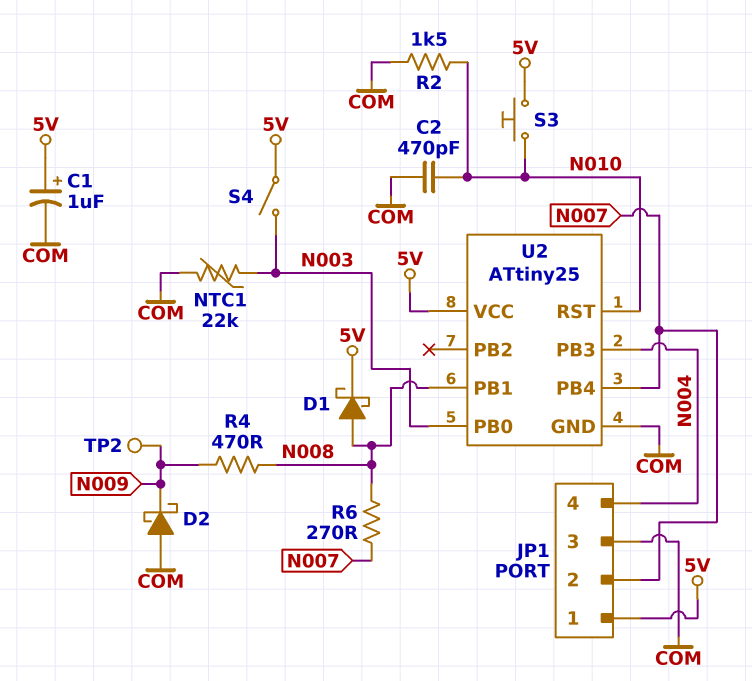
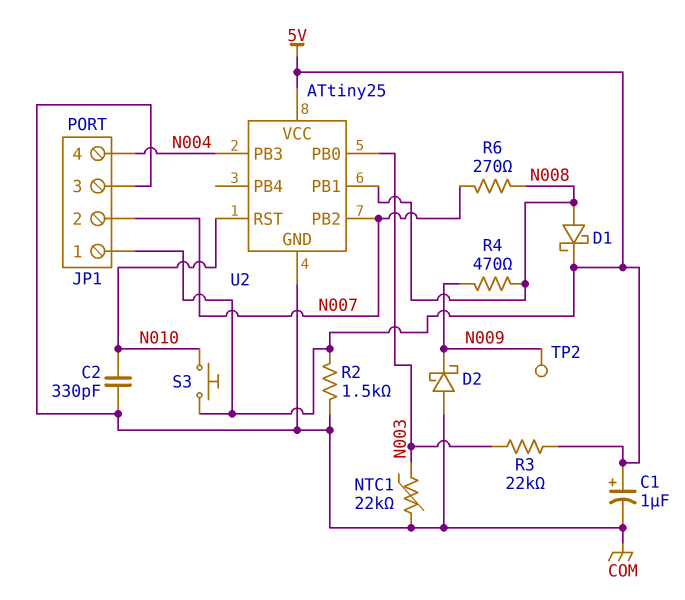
C2: 470pF (COM, N010) -> 330pF (COM, N010)
R2: 1.5k (COM, N010) -> 1.5k (5V, COM)
R3: none -> 22k (5V, N003)
S4: switch (5V, N003) -> none
U2 pin PB2: none -> N007
U2 pin PB4: N007 -> none

